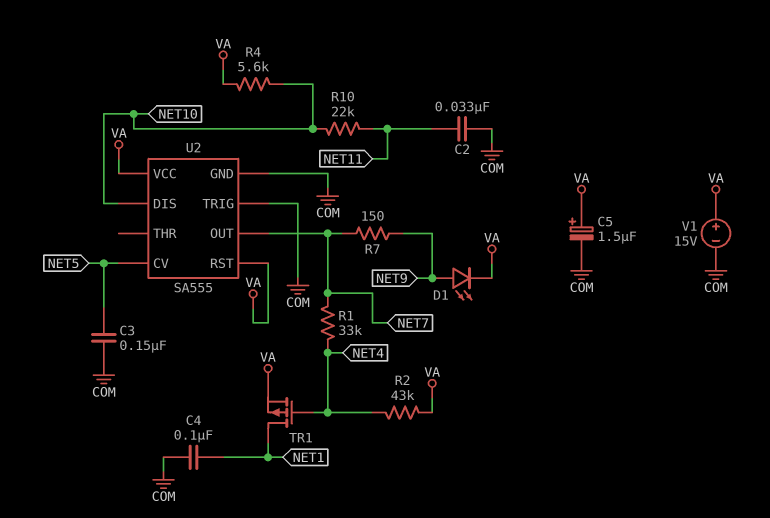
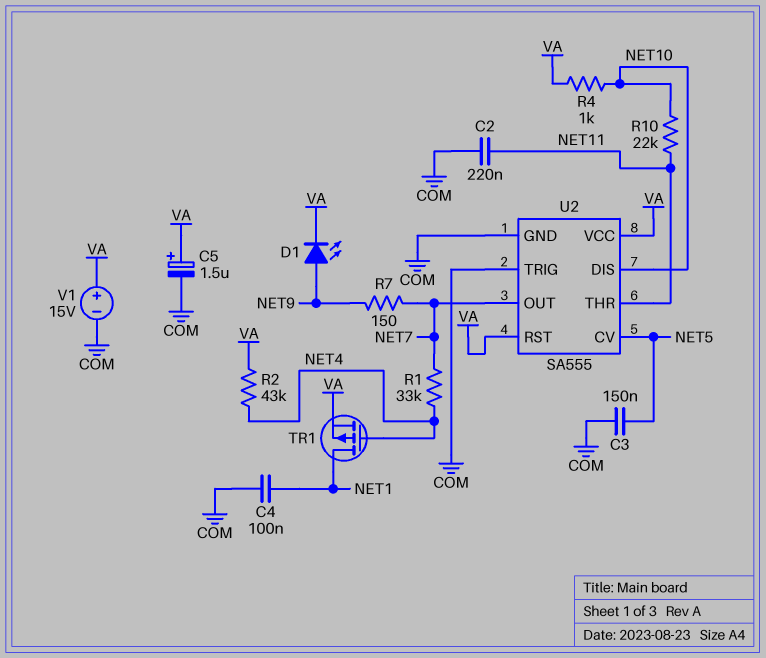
C2: 33nF (COM, NET11) -> 220nF (COM, NET11)
R4: 5.6k (NET10, VA) -> 1k (NET10, VA)
U2 pin THR: none -> NET11

